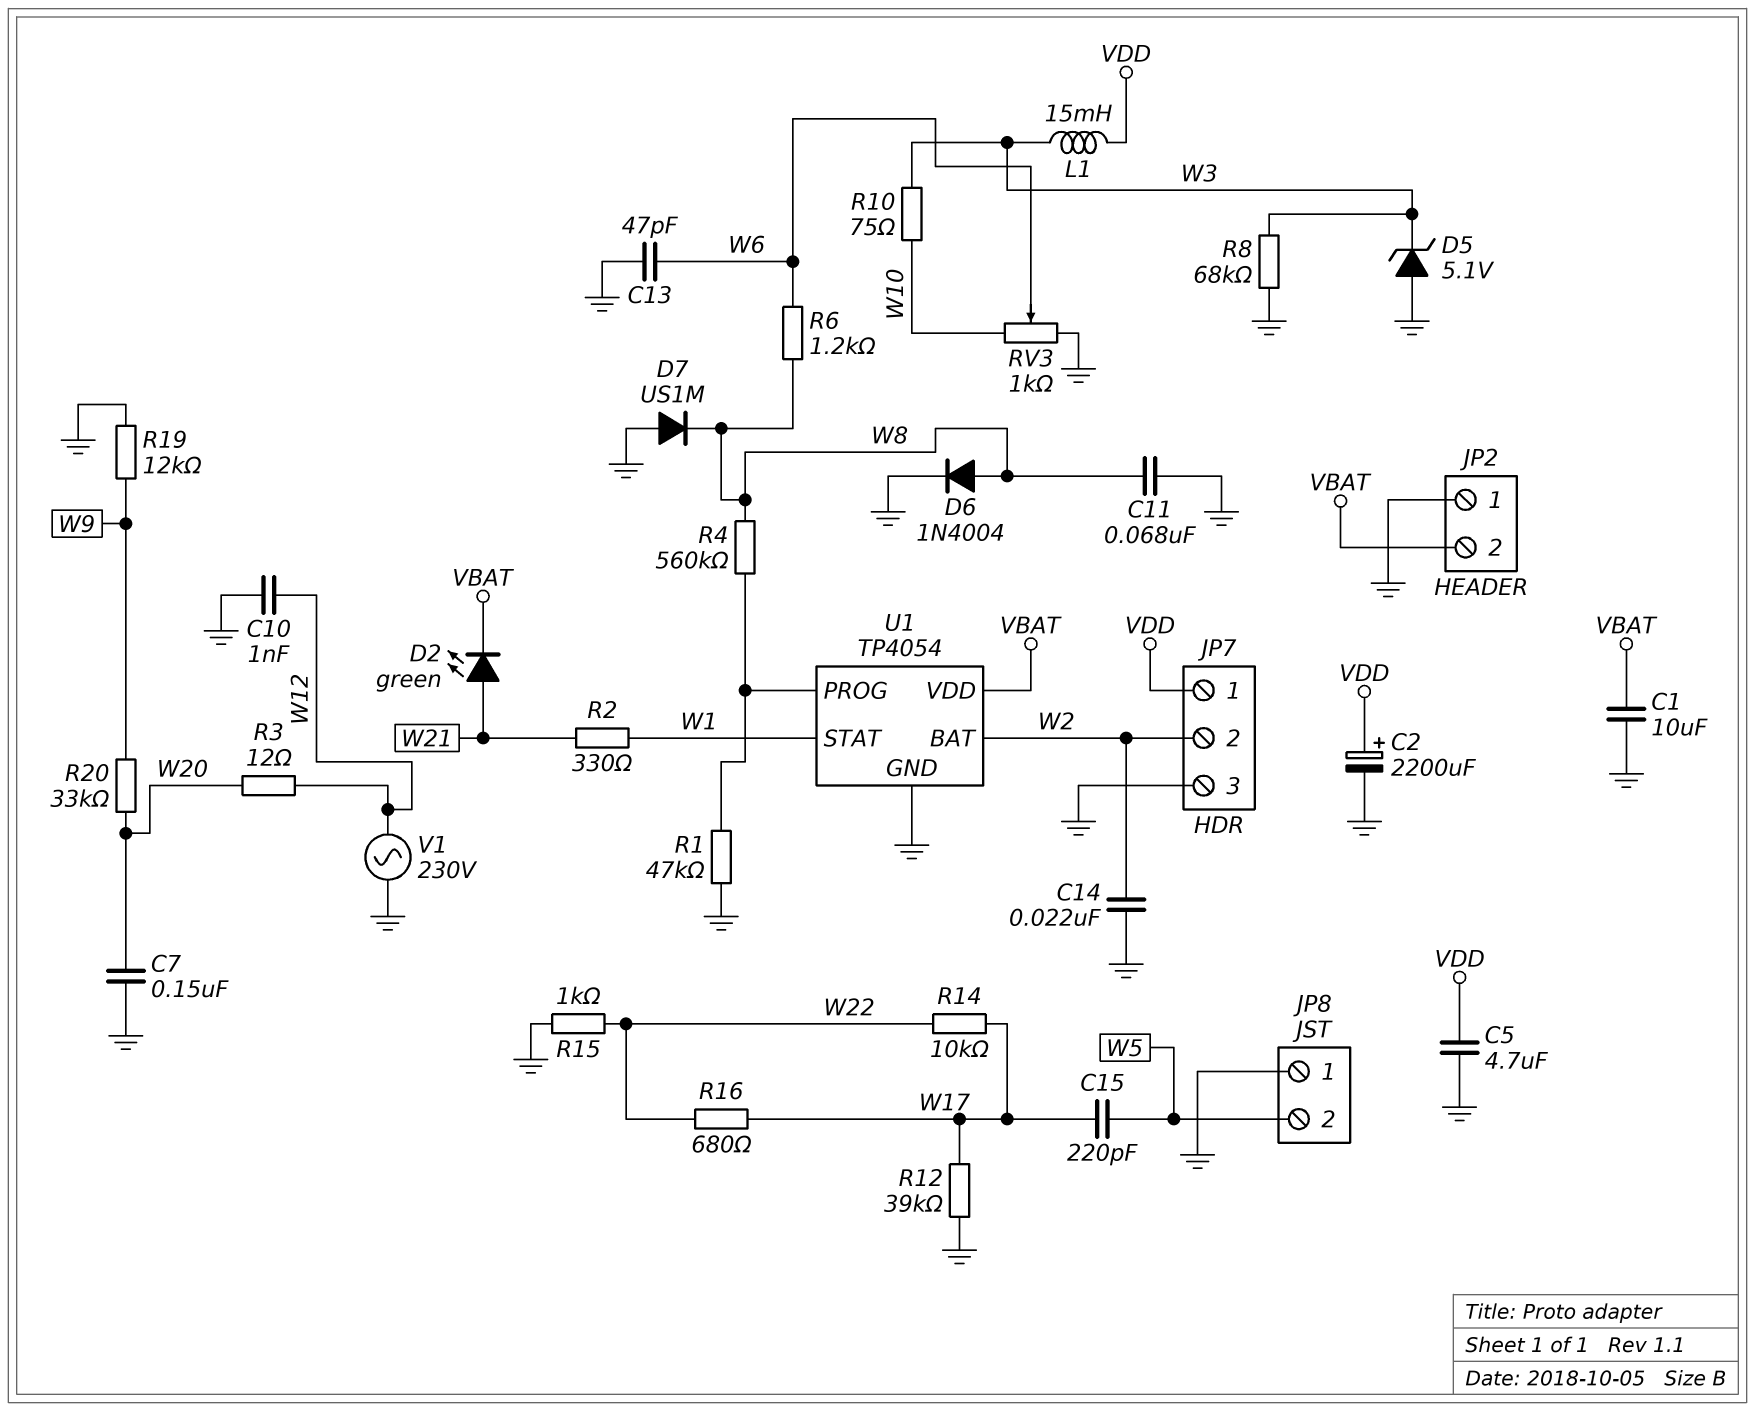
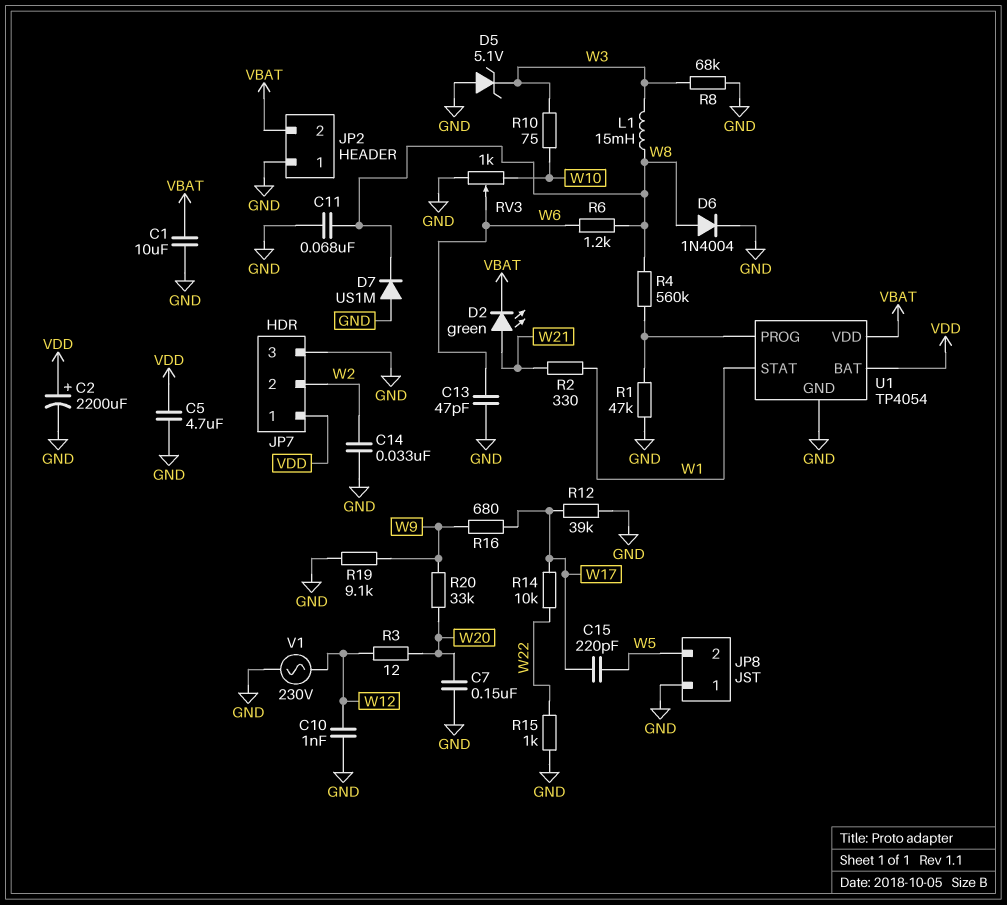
C14: 22nF (GND, W2) -> 33nF (GND, W2)
L1: 15mH (VDD, W3) -> 15mH (W3, W8)
R16: 680 (W17, W22) -> 680 (W9, W17)
R19: 12k (GND, W9) -> 9.1k (GND, W9)
U1 pin BAT: W2 -> VDD

